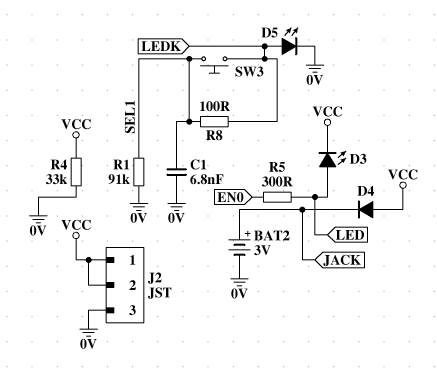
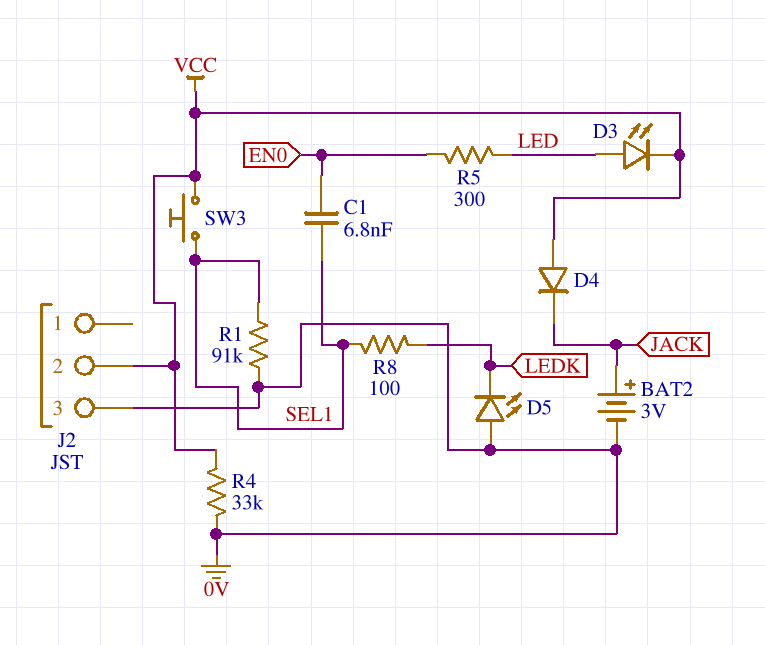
C1: 6.8nF (0V, SEL1) -> 6.8nF (EN0, SEL1)
D5: LED (A LEDK, K 0V) -> LED (A 0V, K LEDK)
J2 pin 1: VCC -> none
SW3: button (LEDK, SEL1) -> button (SEL1, VCC)

